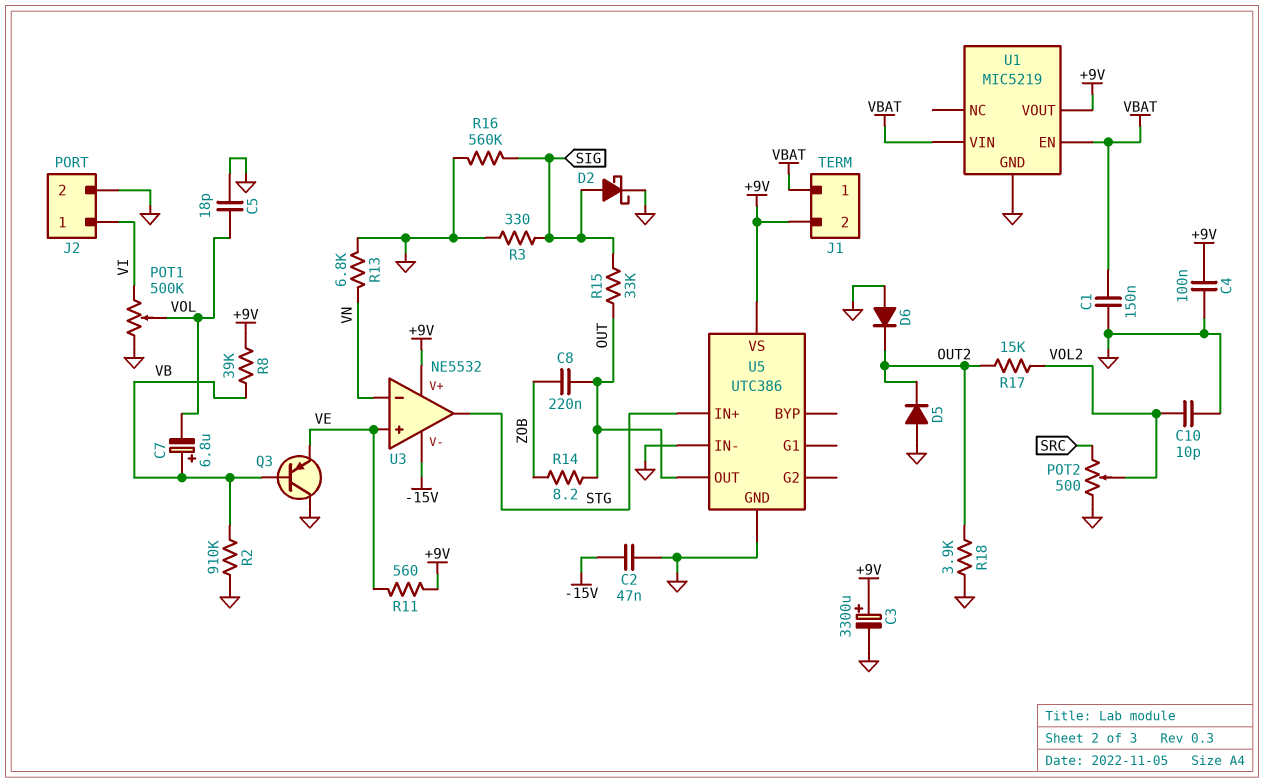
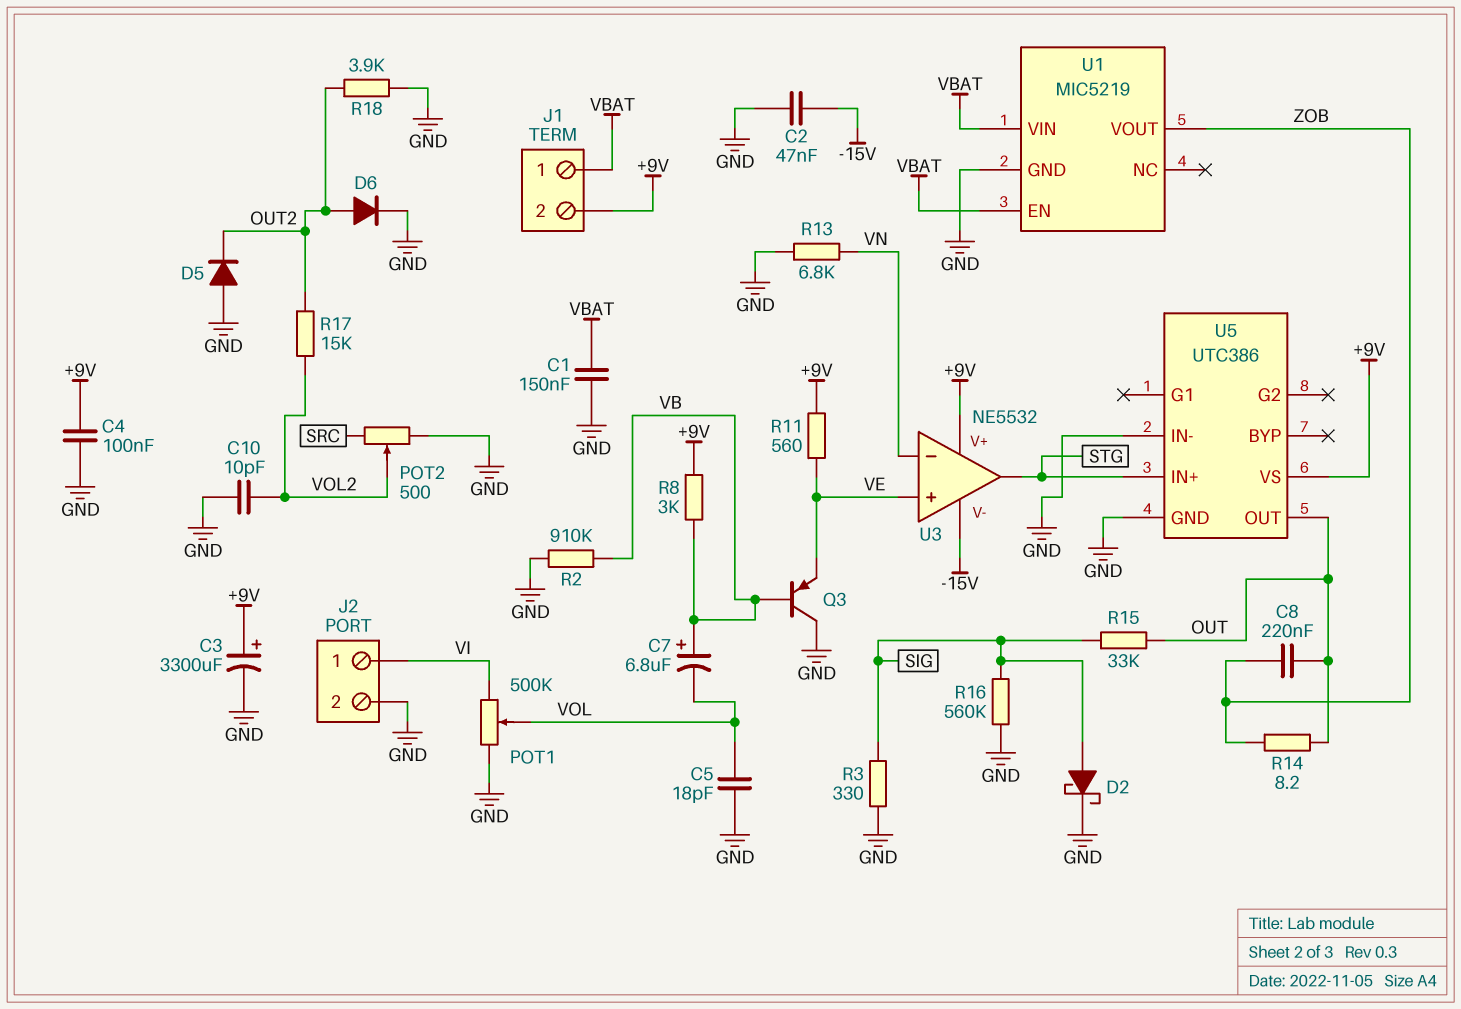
D6: diode (A GND, K OUT2) -> diode (A OUT2, K GND)
R8: 39k (+9V, VB) -> 3k (+9V, VB)
U1 pin VOUT: +9V -> ZOB

